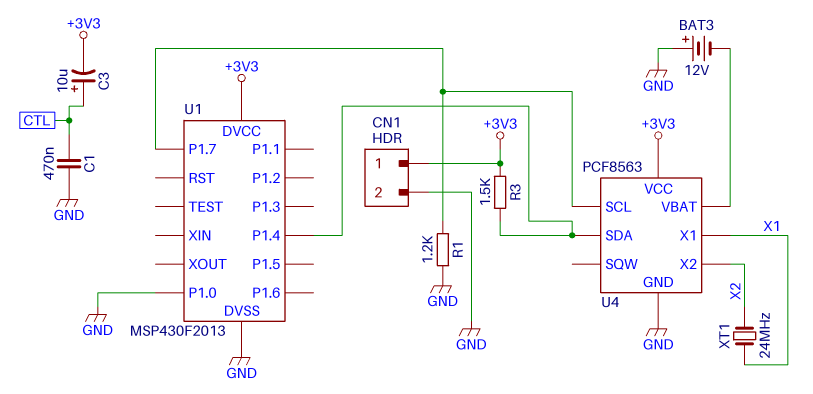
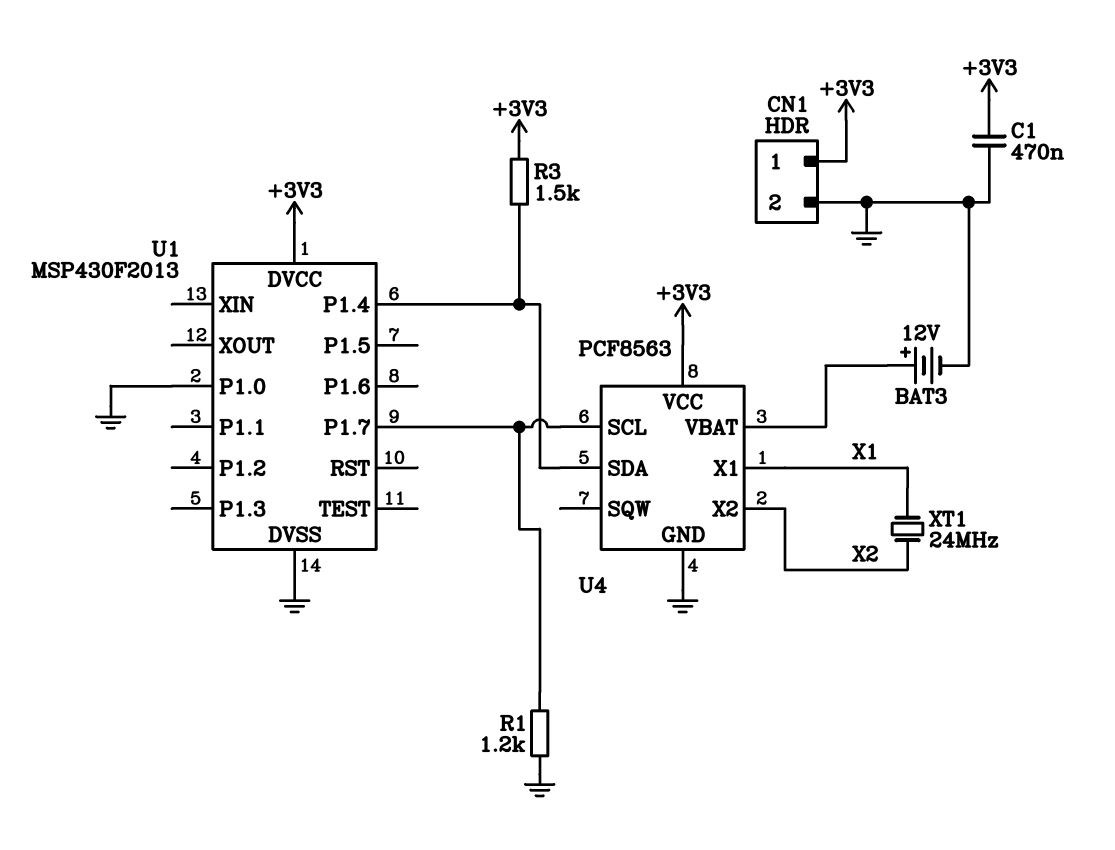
BAT3: 12V (plus GND, minus U4/VBAT) -> 12V (plus U4/VBAT, minus GND)
C1: 470nF (CTL, GND) -> 470nF (+3V3, GND)
C3: 10uF (plus CTL, minus +3V3) -> none

